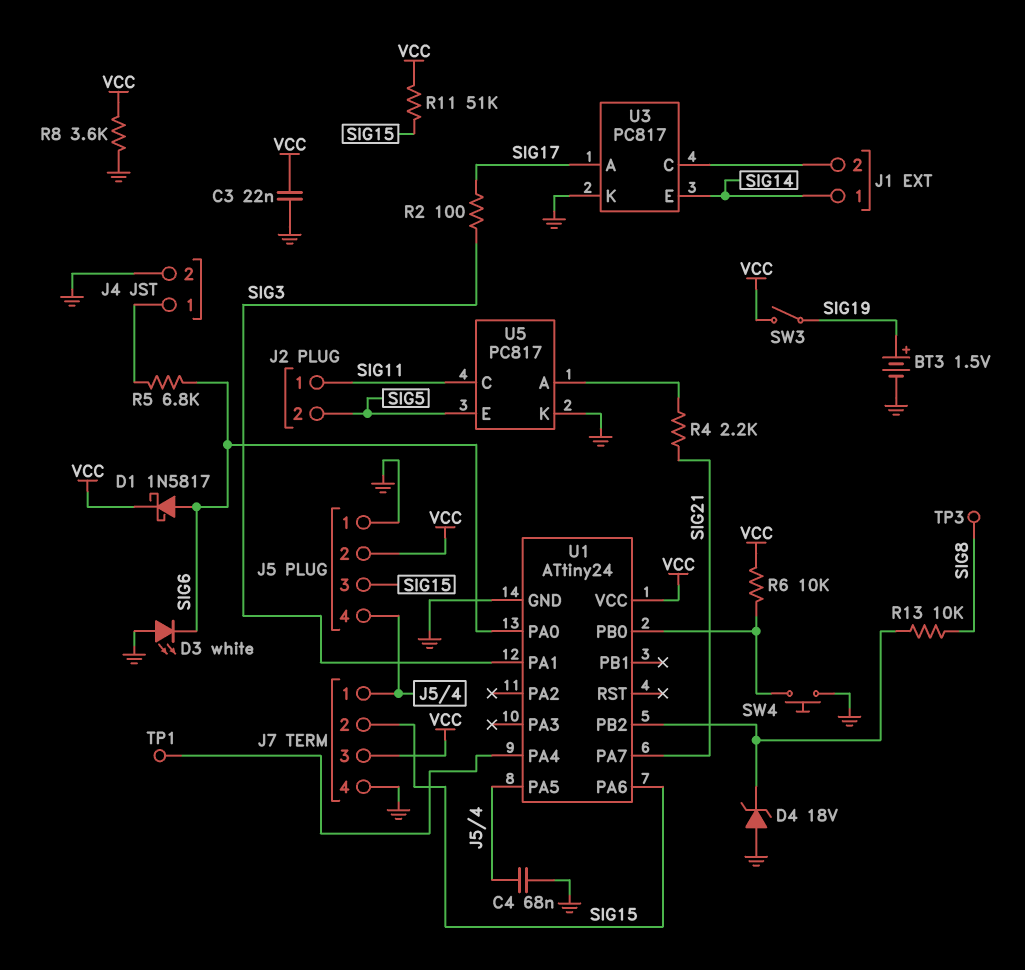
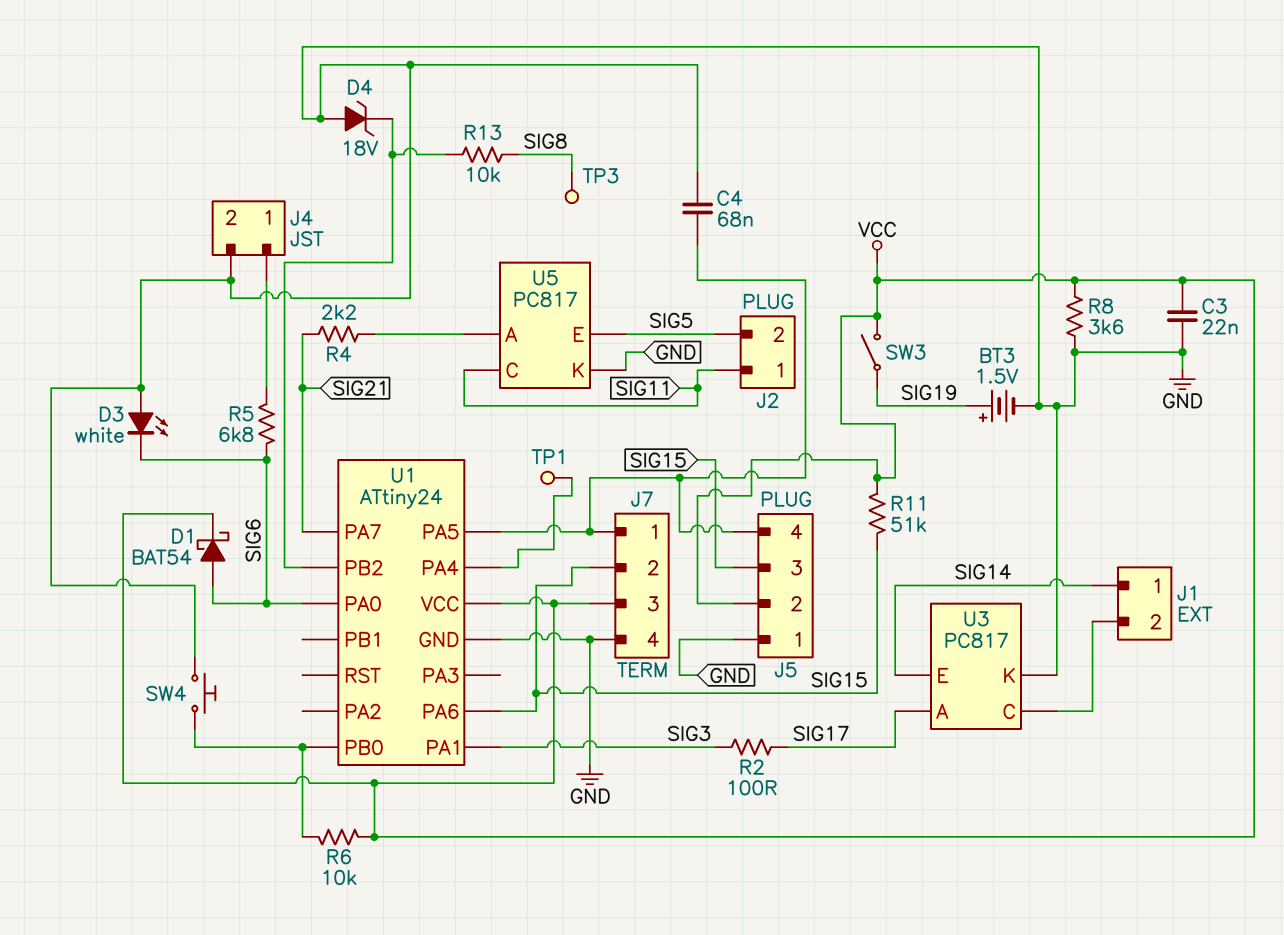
D1: schottky 1N5817 (A SIG6, K VCC) -> schottky BAT54 (A SIG6, K VCC)

